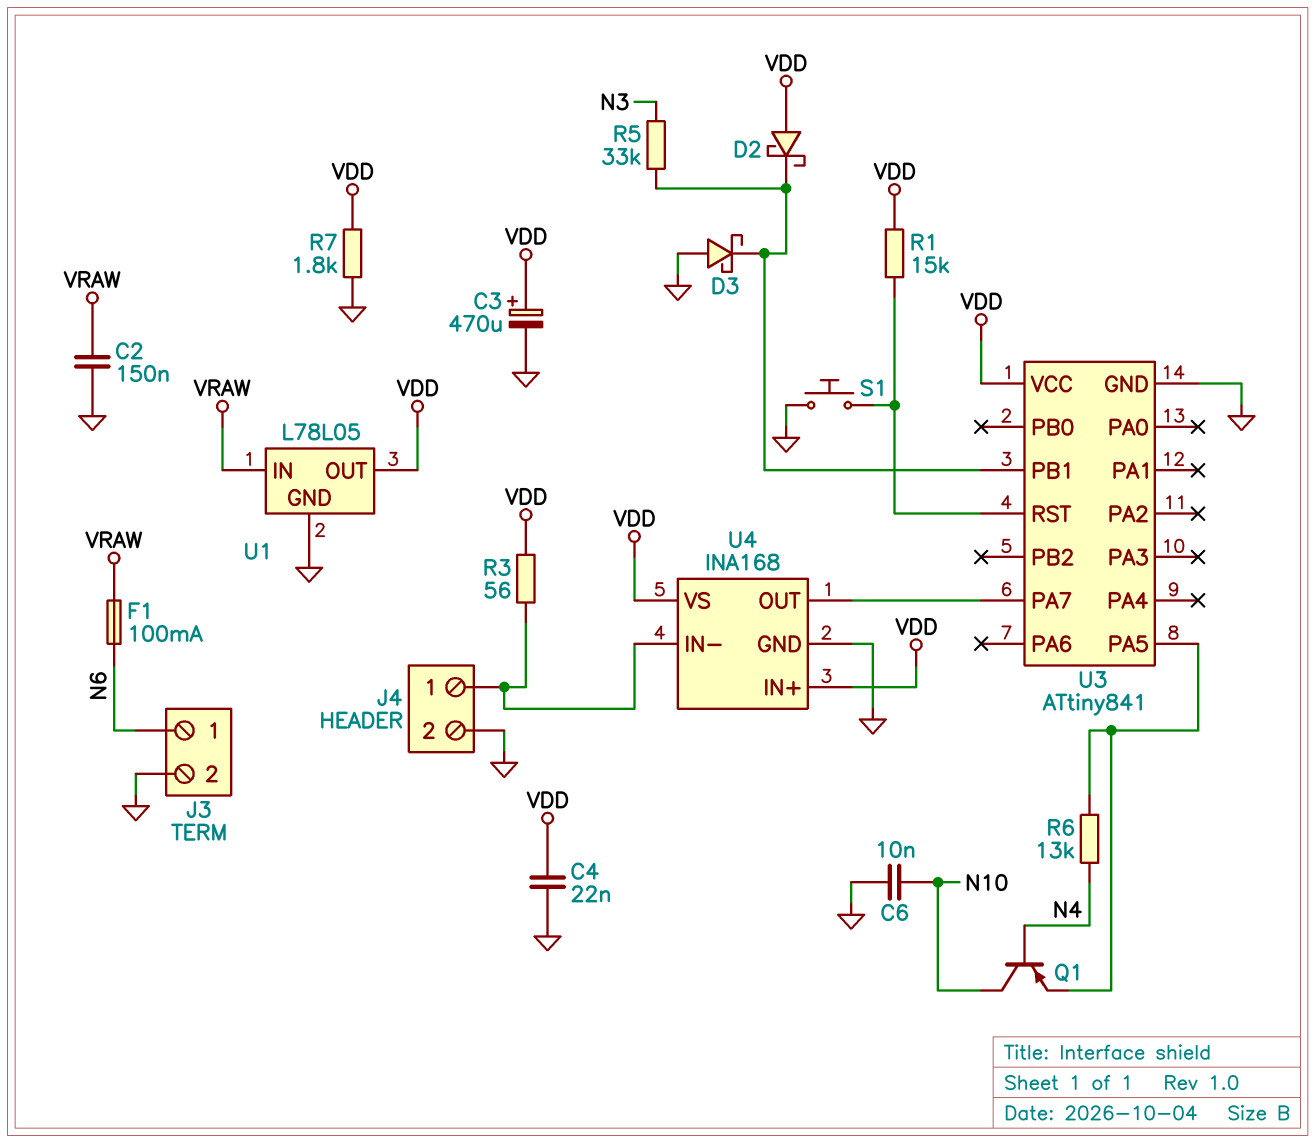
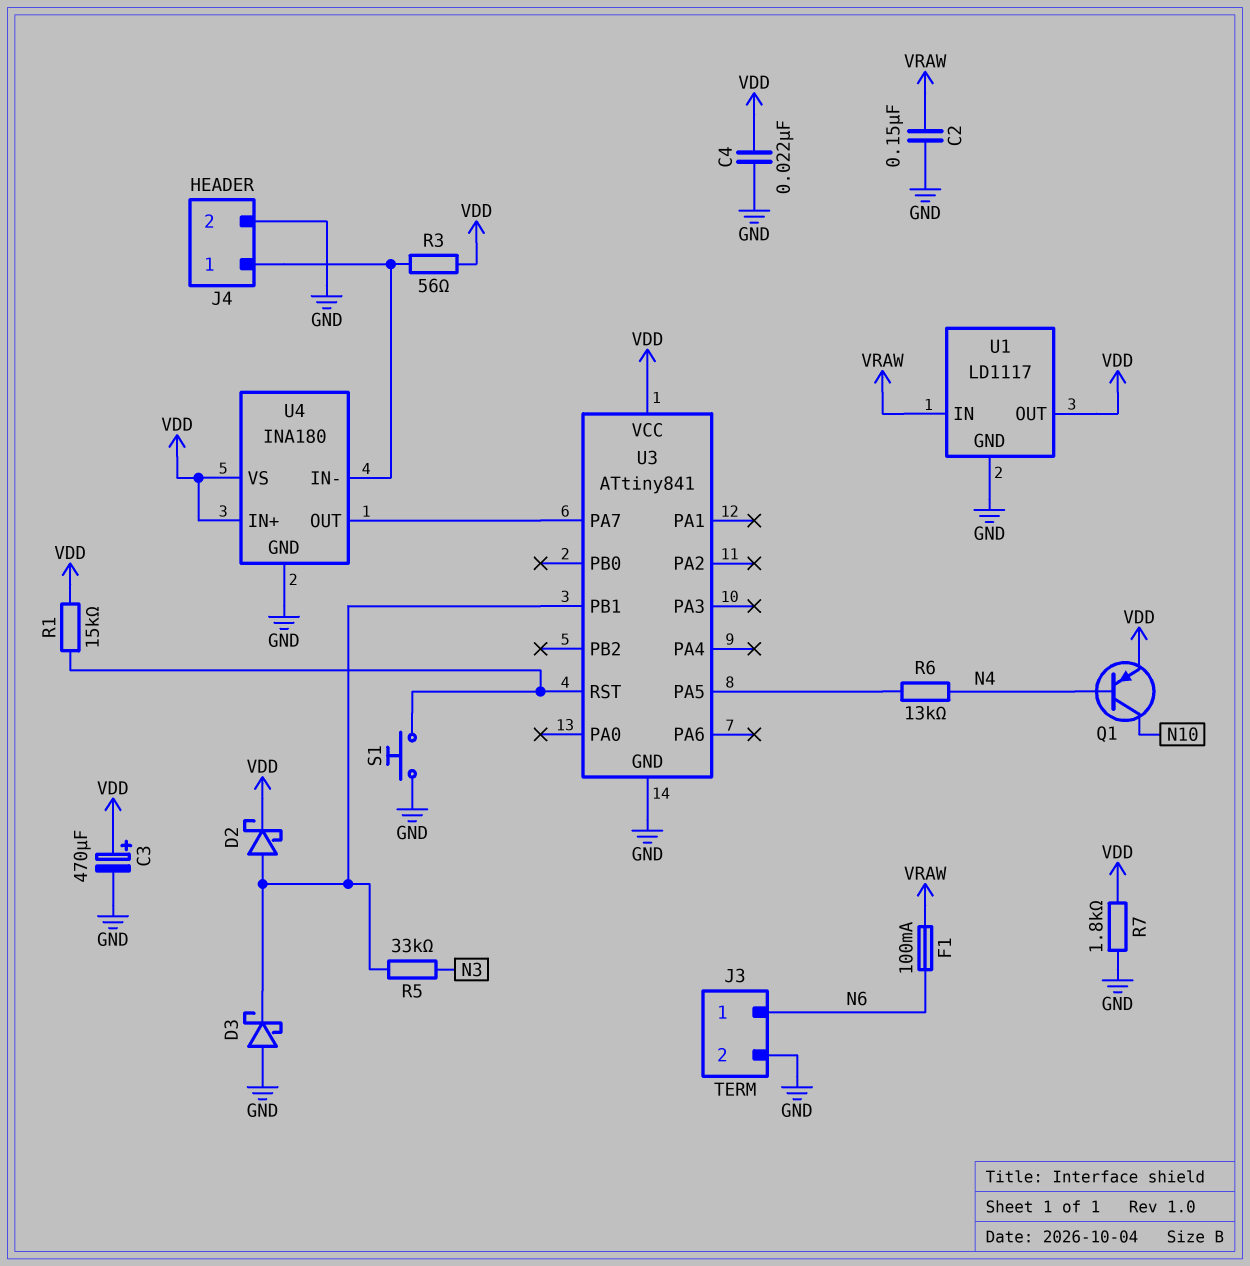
C6: 10nF (GND, N10) -> none
D2: schottky (A VDD, K U3/PB1) -> schottky (A U3/PB1, K VDD)
Q1: PNP (B N4, C N10, E U3/PA5) -> PNP (B N4, C N10, E VDD)
U1: L78L05 -> LD1117
U4: INA168 -> INA180

